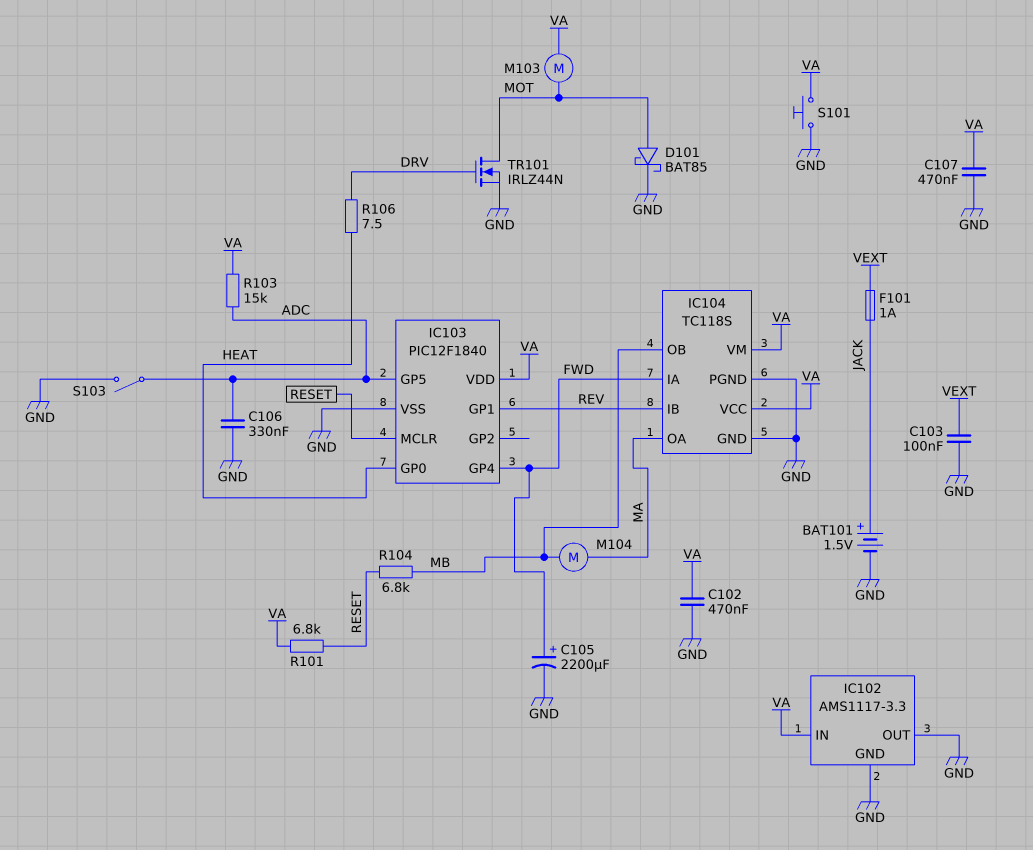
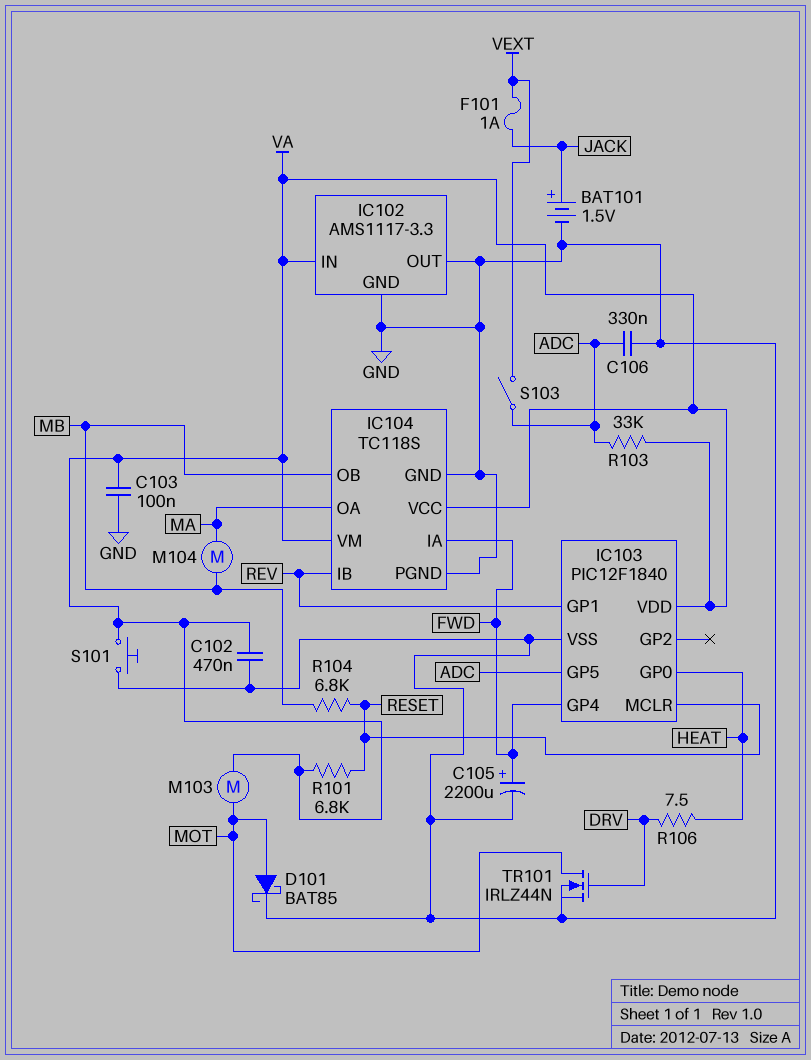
C103: 100nF (GND, VEXT) -> 100nF (GND, VA)
C107: 470nF (GND, VA) -> none
R103: 15k (ADC, VA) -> 33k (ADC, VA)
S103: switch (ADC, GND) -> switch (ADC, VEXT)

